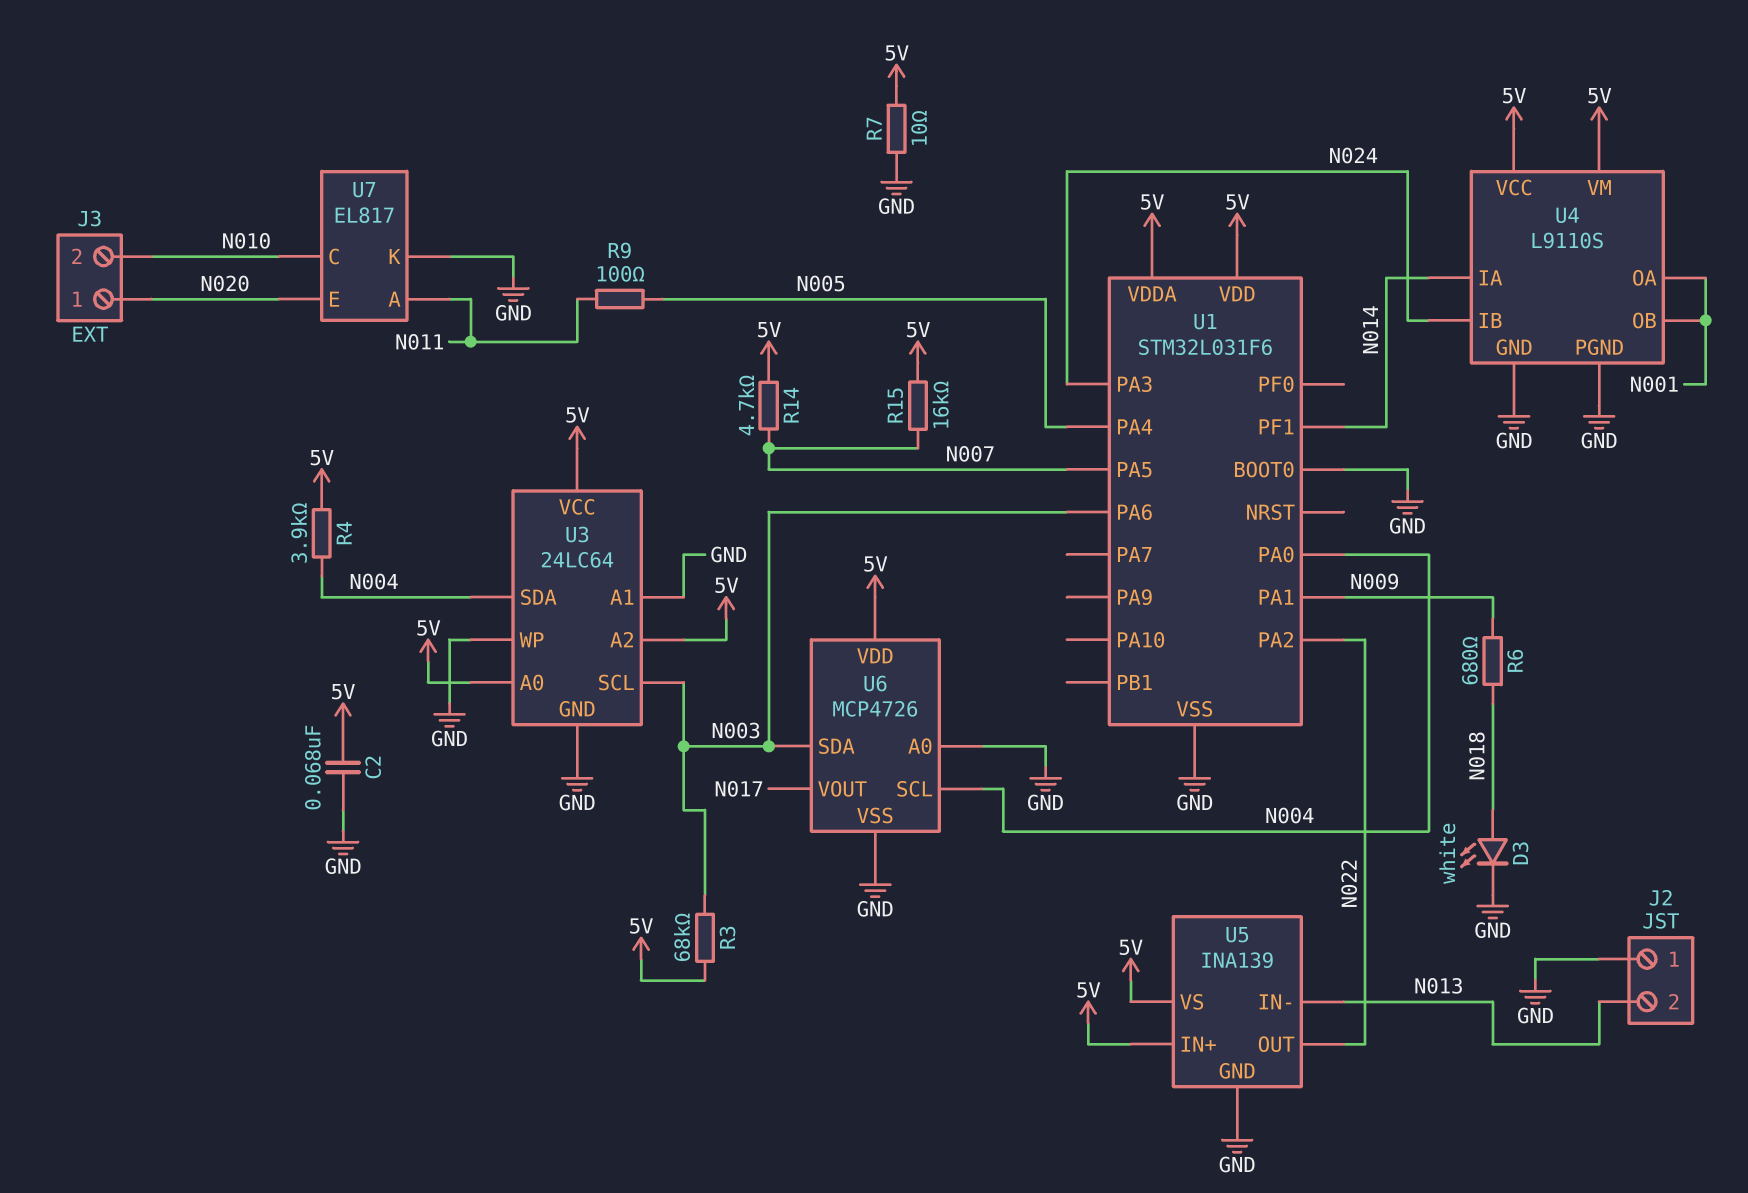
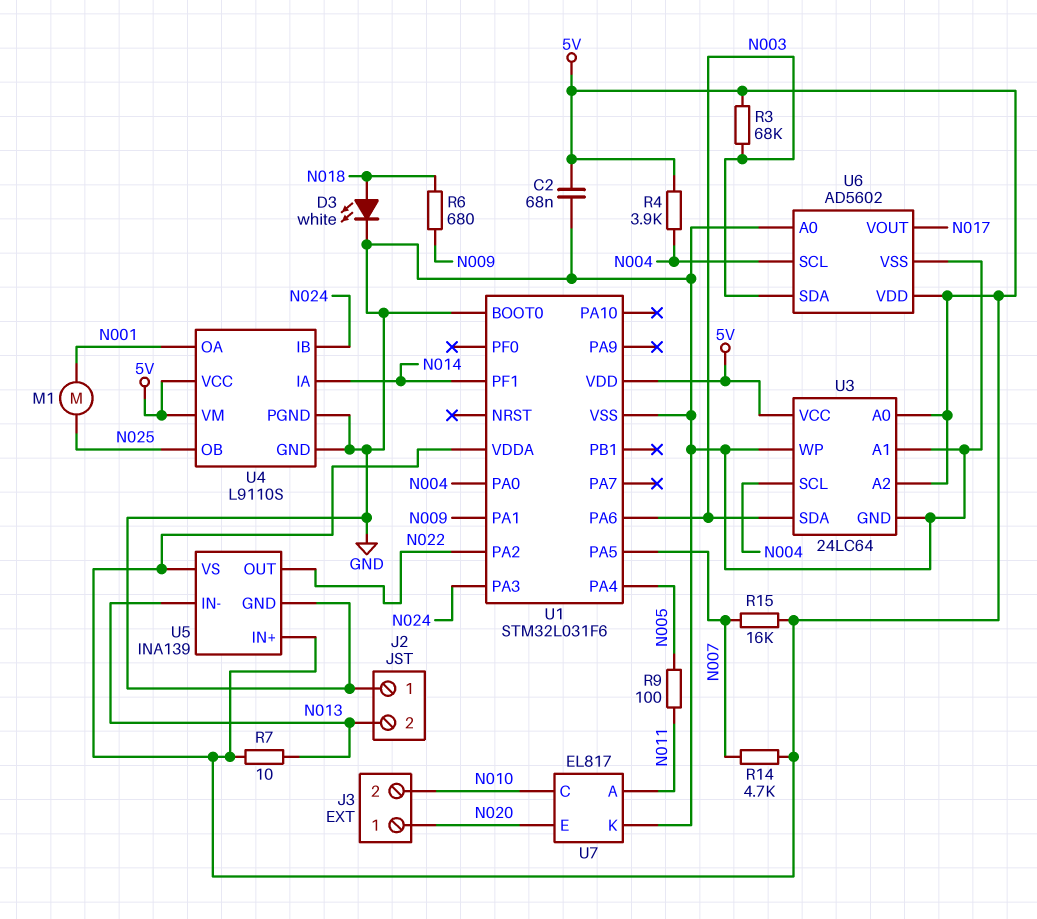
M1: none -> motor (N001, N025)
R7: 10 (5V, GND) -> 10 (5V, N013)
U3 pin SCL: N003 -> N004
U3 pin SDA: N004 -> N003
U4 pin OB: N001 -> N025
U6: MCP4726 -> AD5602

